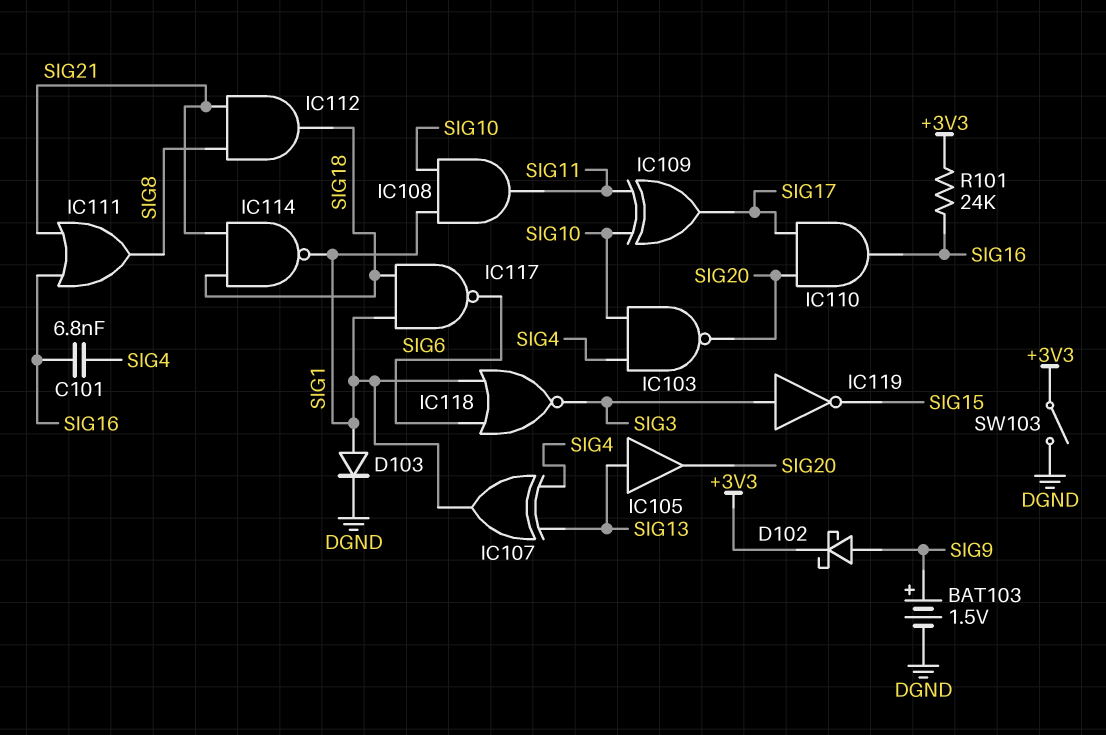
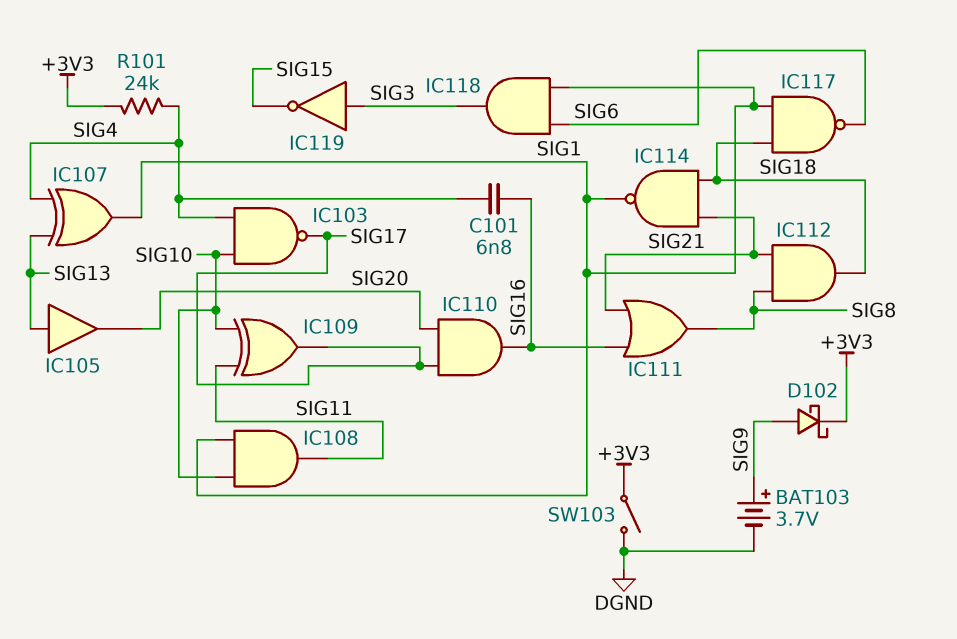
BAT103: 1.5V (plus SIG9, minus DGND) -> 3.7V (plus SIG9, minus DGND)
D103: diode (A SIG1, K DGND) -> none
IC103: NAND (in SIG4, in SIG10, out SIG20) -> NAND (in SIG4, in SIG10, out SIG17)
IC118: NOR (in SIG1, in SIG6, out SIG3) -> AND (in SIG1, in SIG6, out SIG3)
R101: 24k (+3V3, SIG16) -> 24k (+3V3, SIG4)

